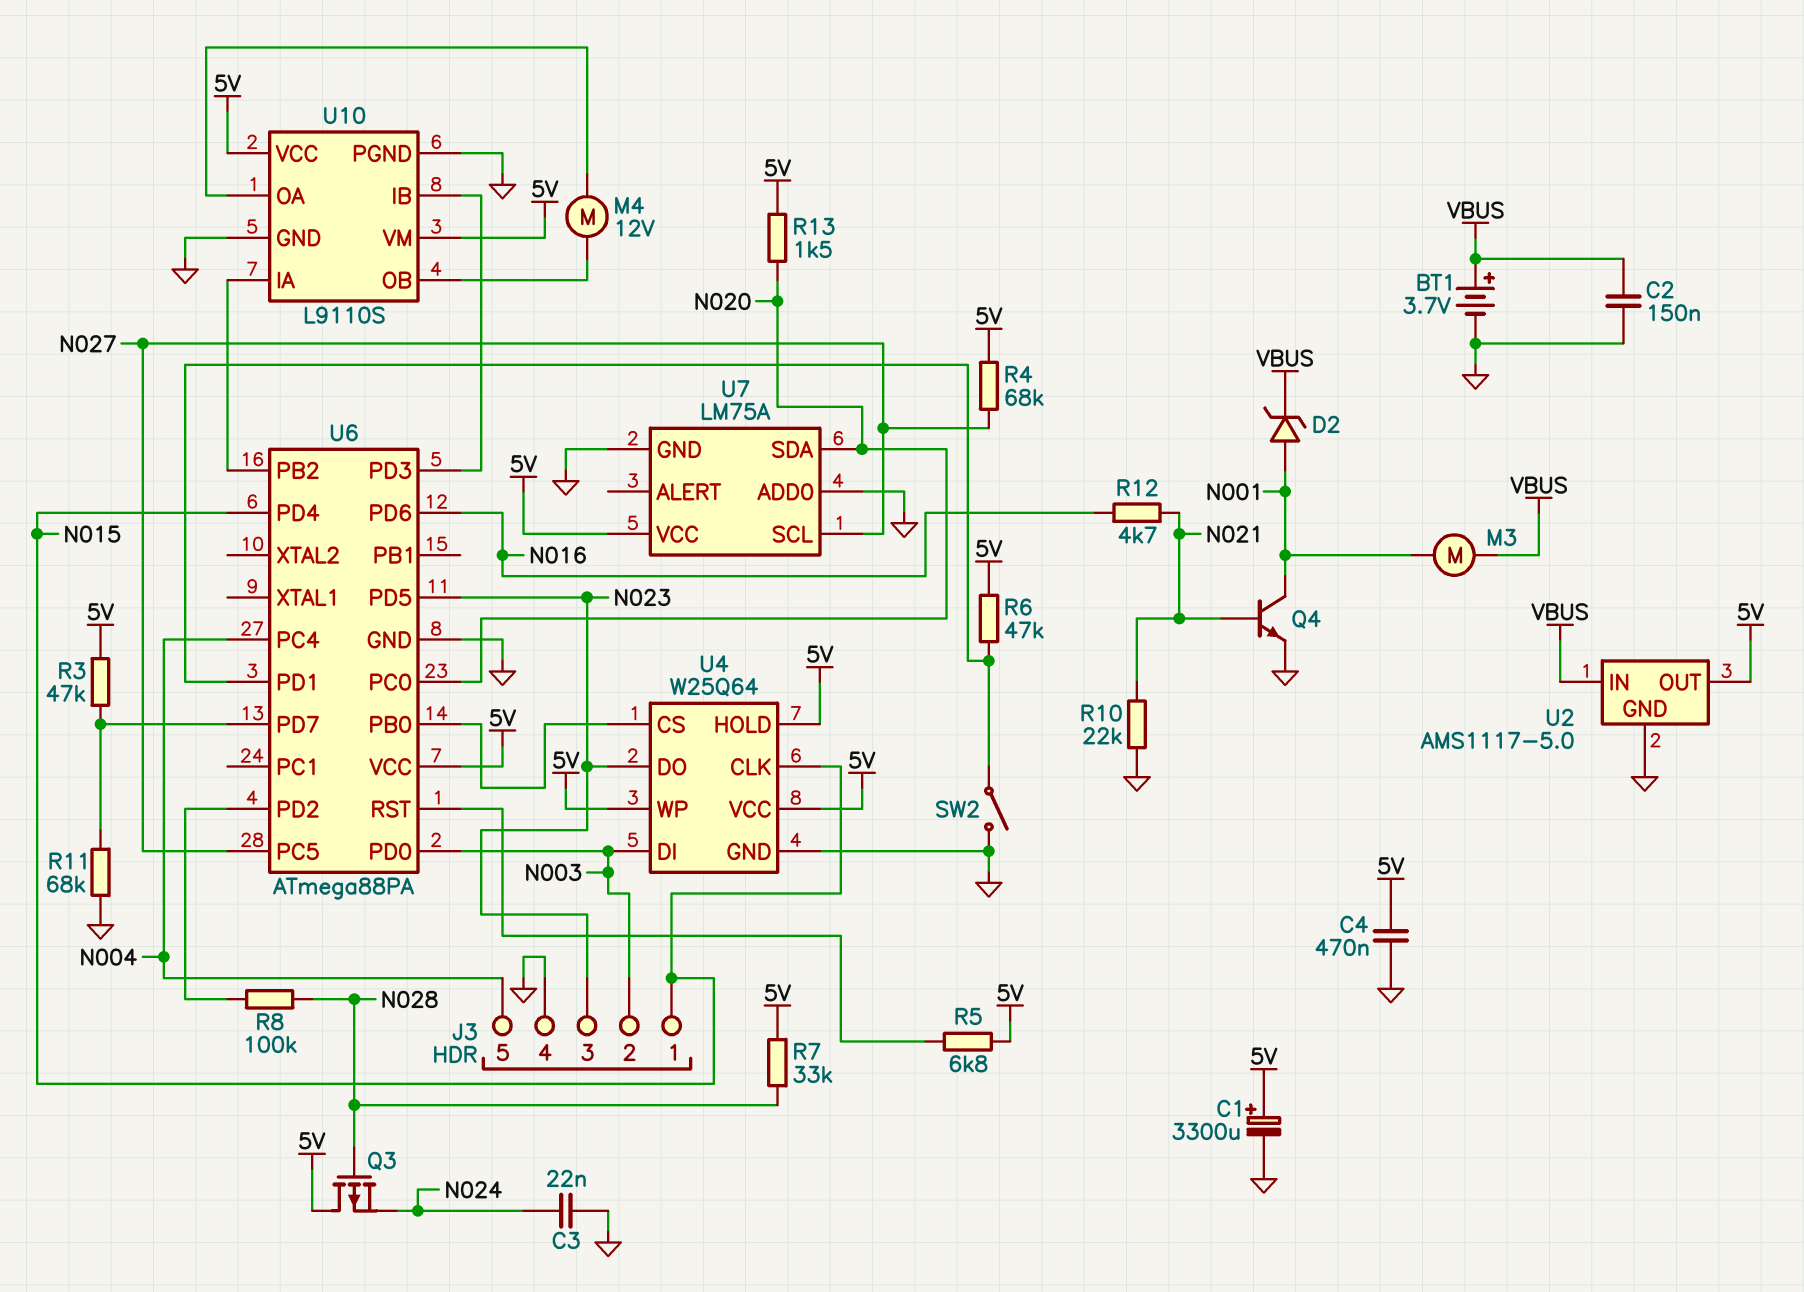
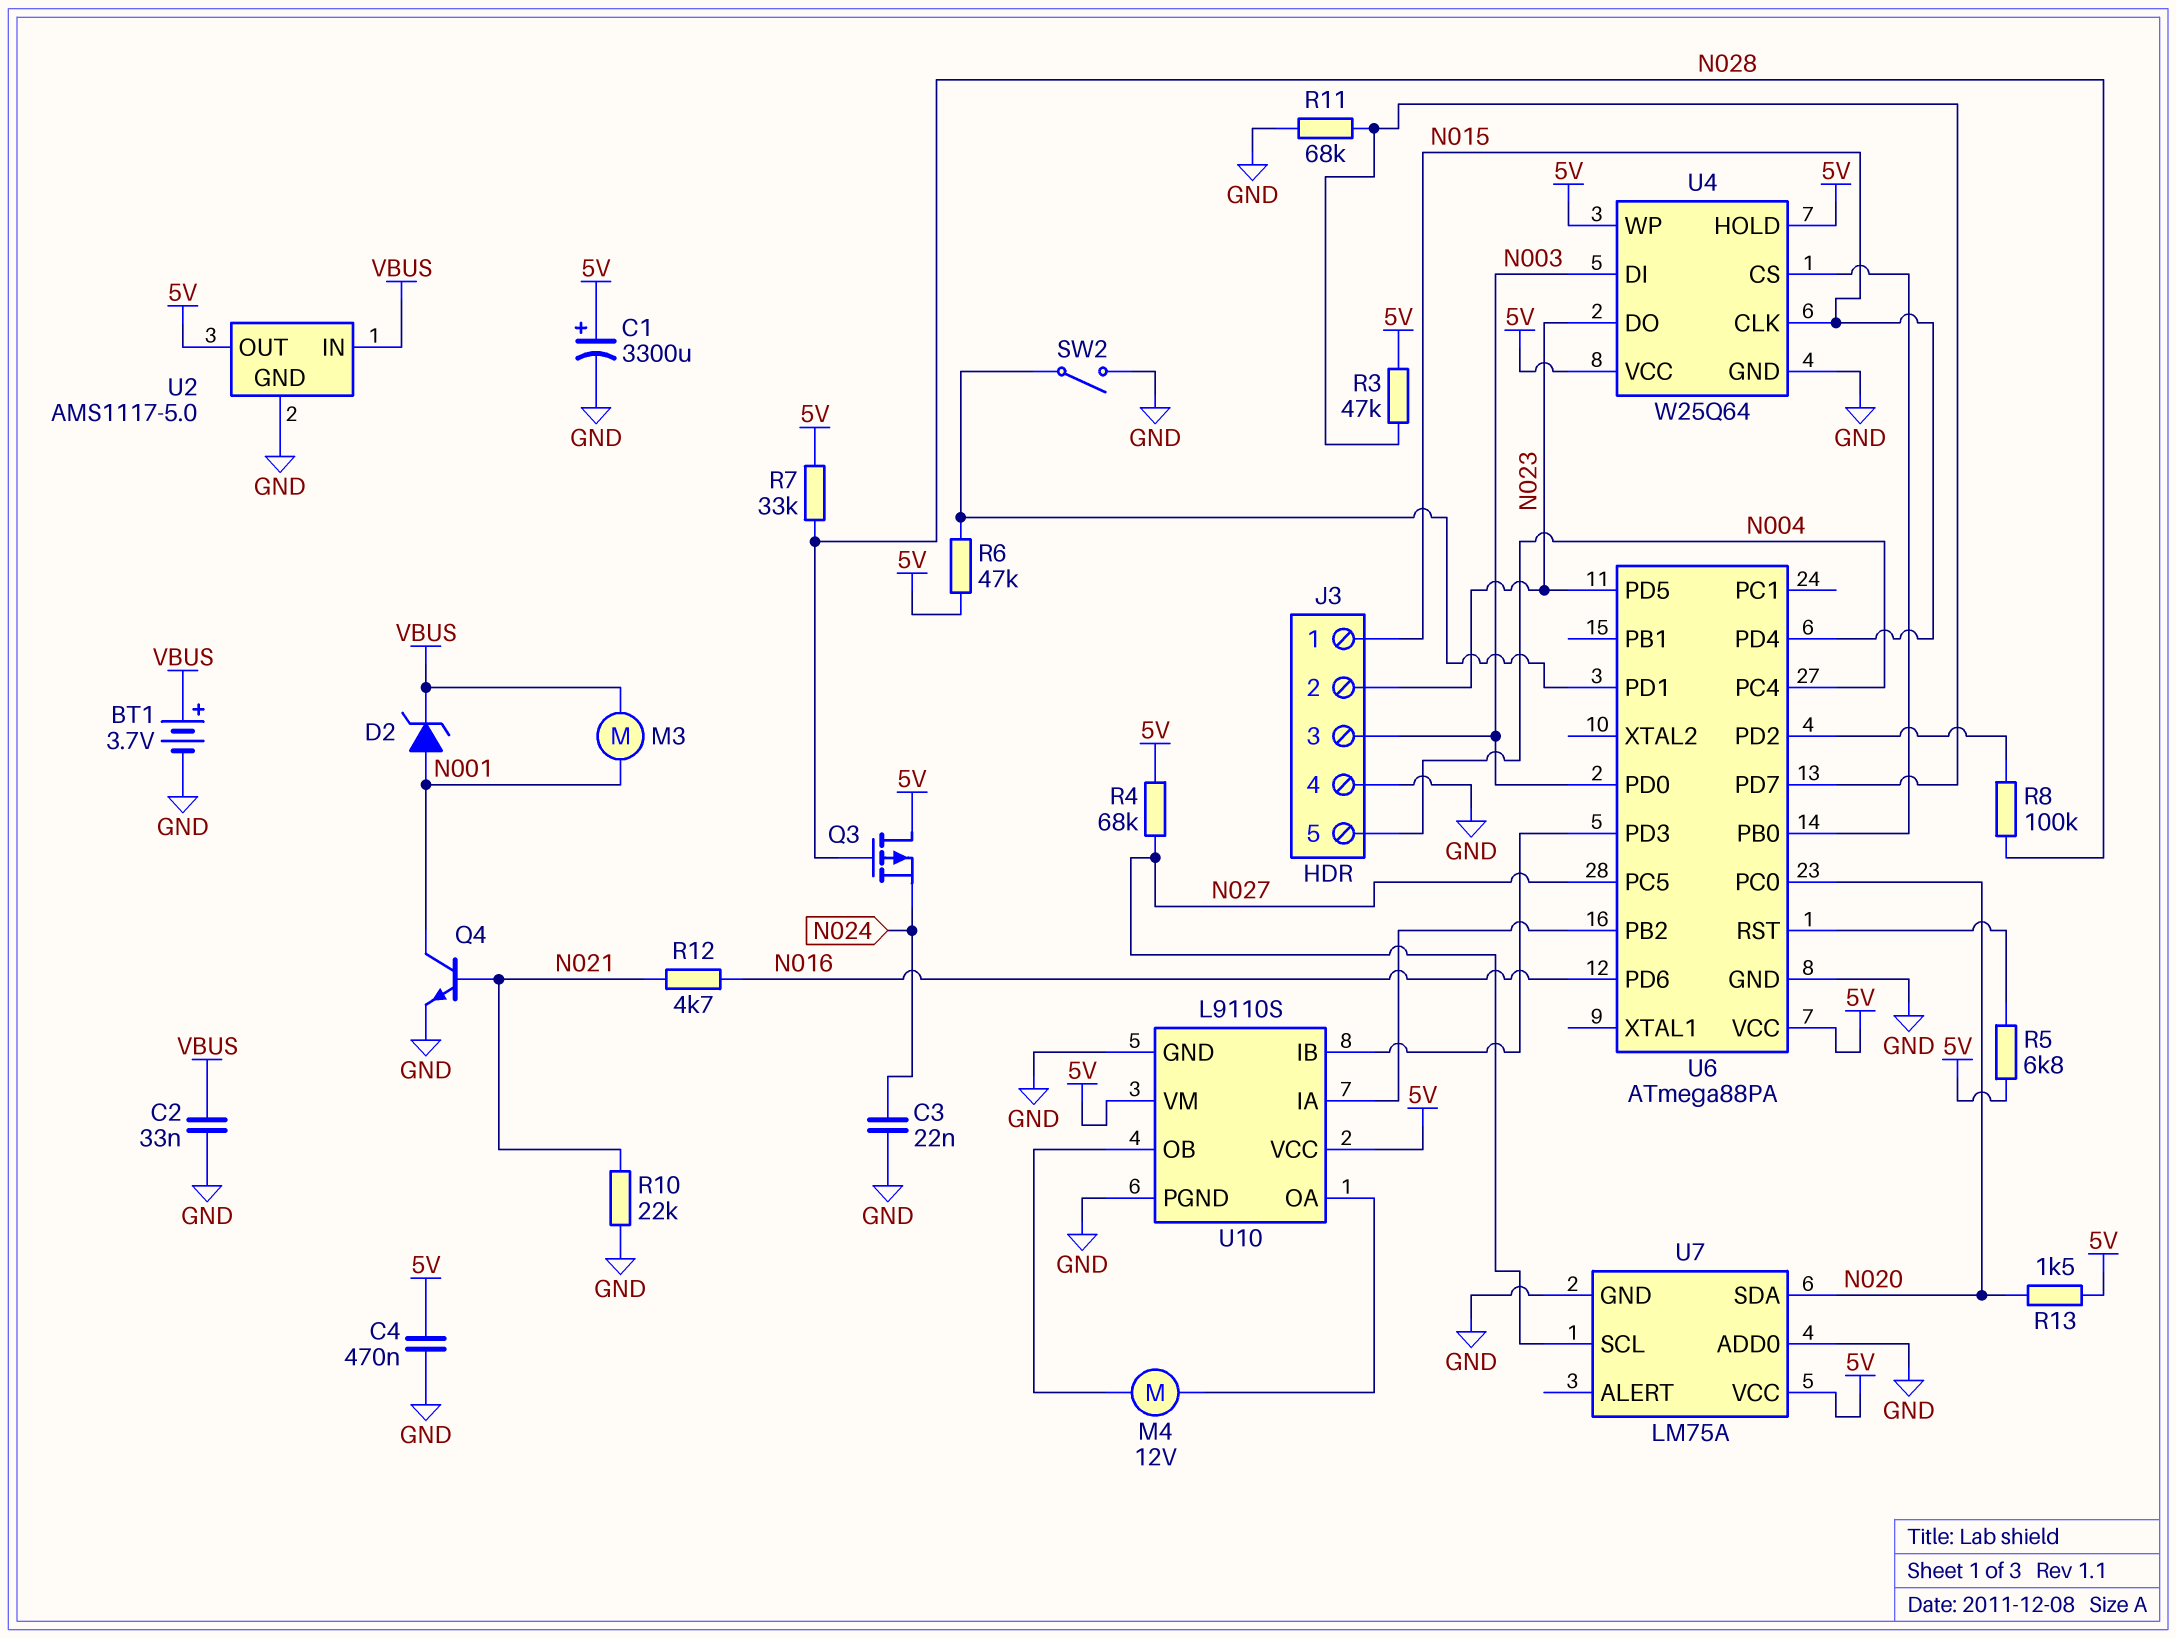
C2: 150nF (GND, VBUS) -> 33nF (GND, VBUS)
J3 pin 2: N003 -> N023
J3 pin 3: N023 -> N003

